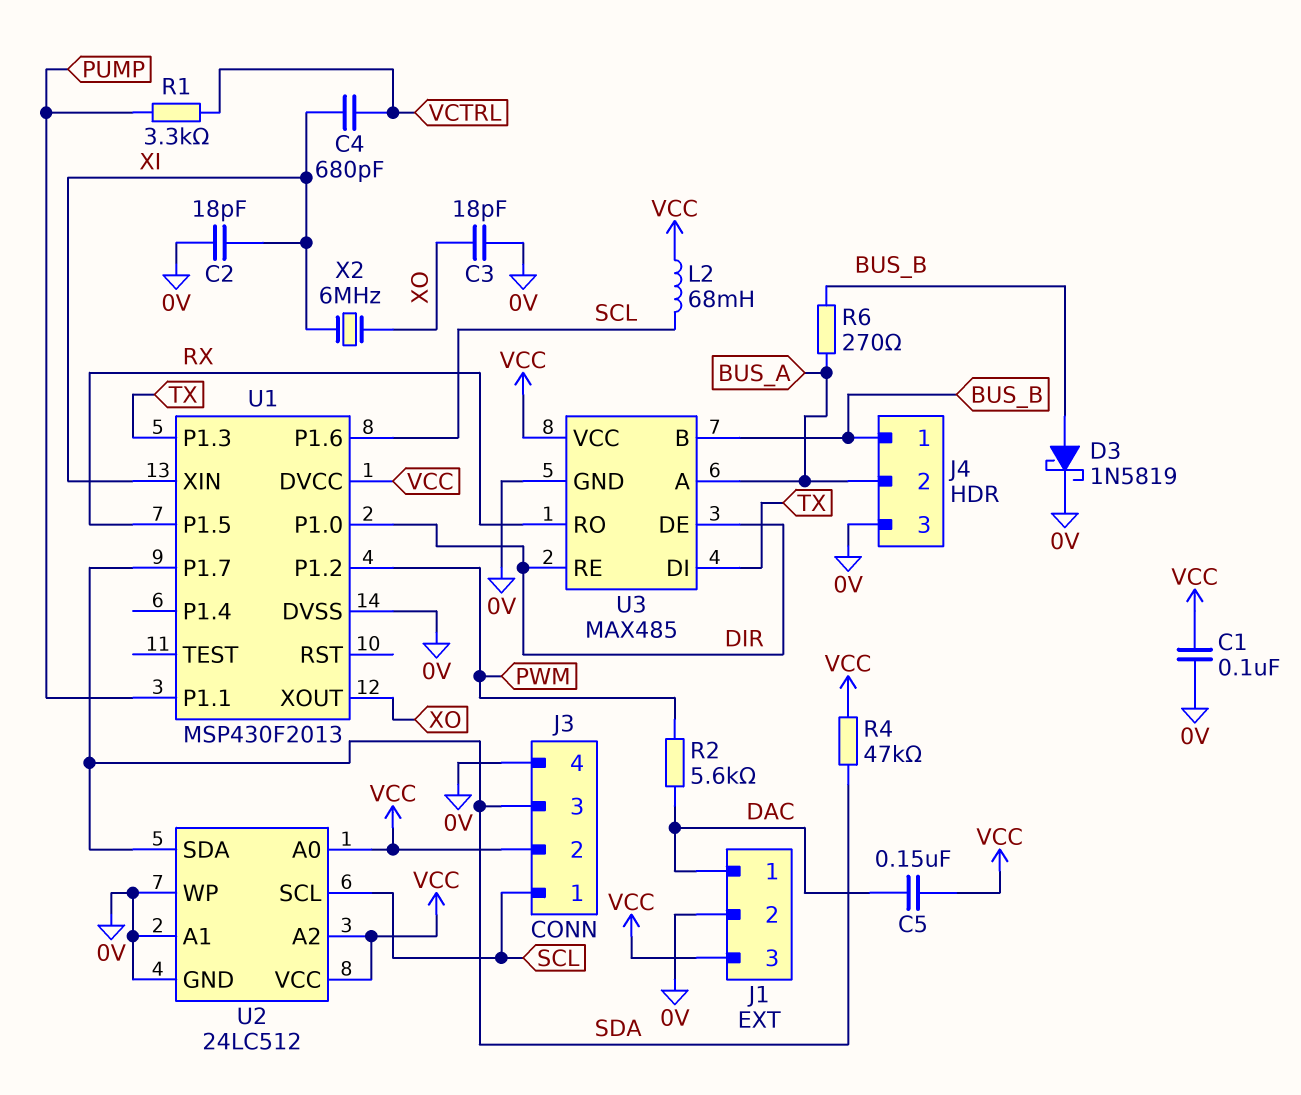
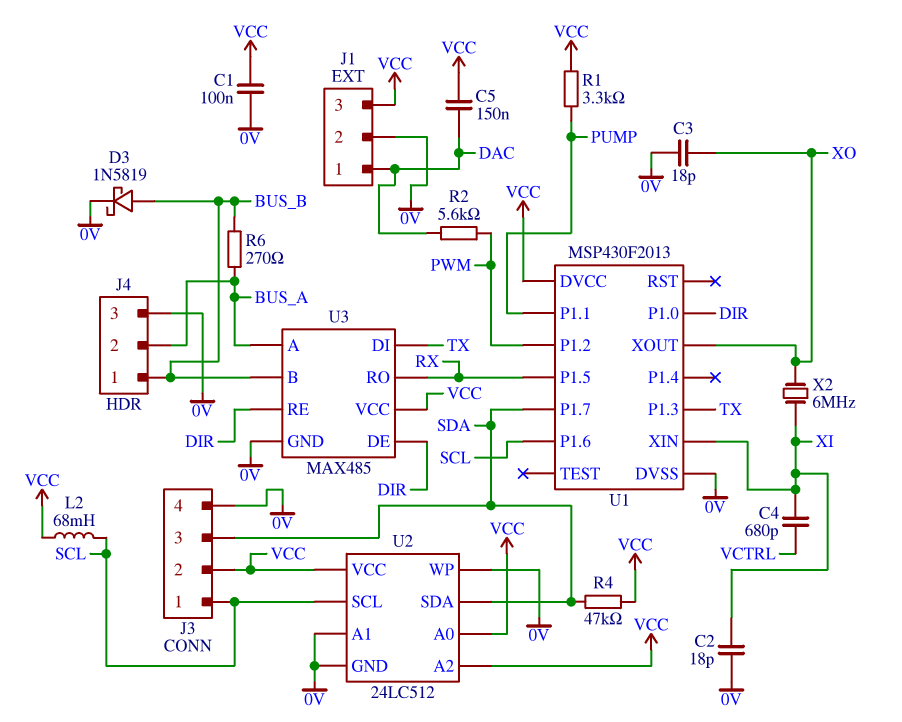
R1: 3.3k (PUMP, VCTRL) -> 3.3k (PUMP, VCC)

